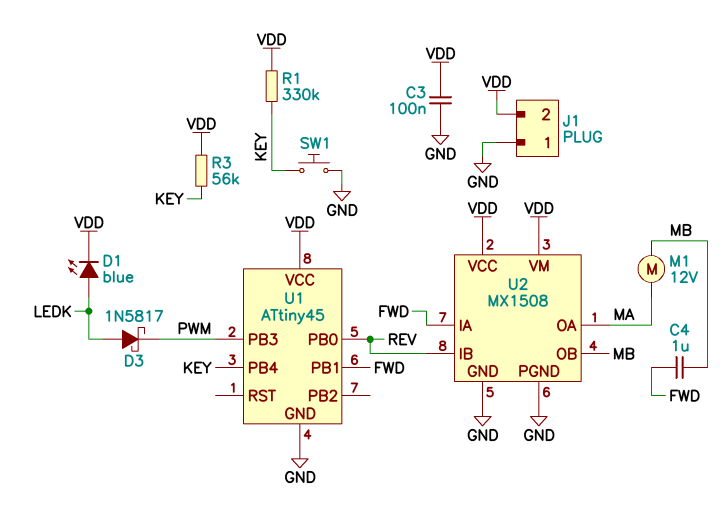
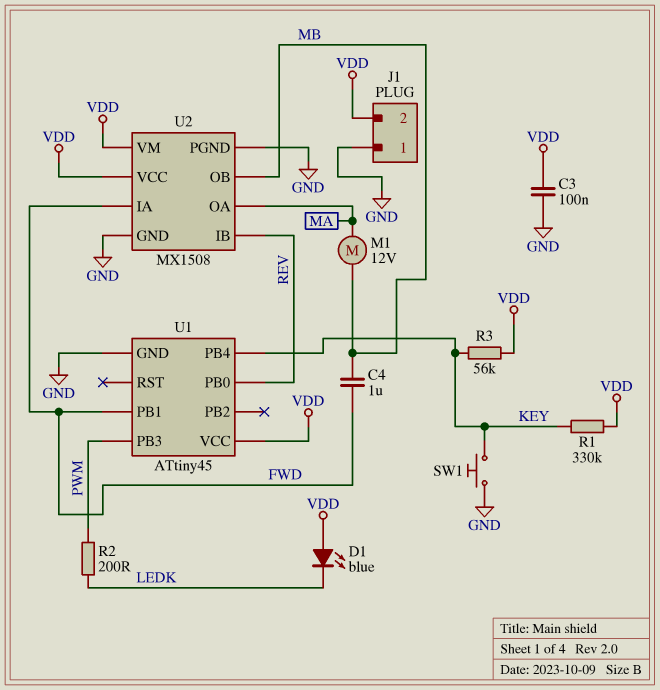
D1: LED blue (A LEDK, K VDD) -> LED blue (A VDD, K LEDK)
D3: schottky 1N5817 (A LEDK, K PWM) -> none
R2: none -> 200 (LEDK, PWM)

